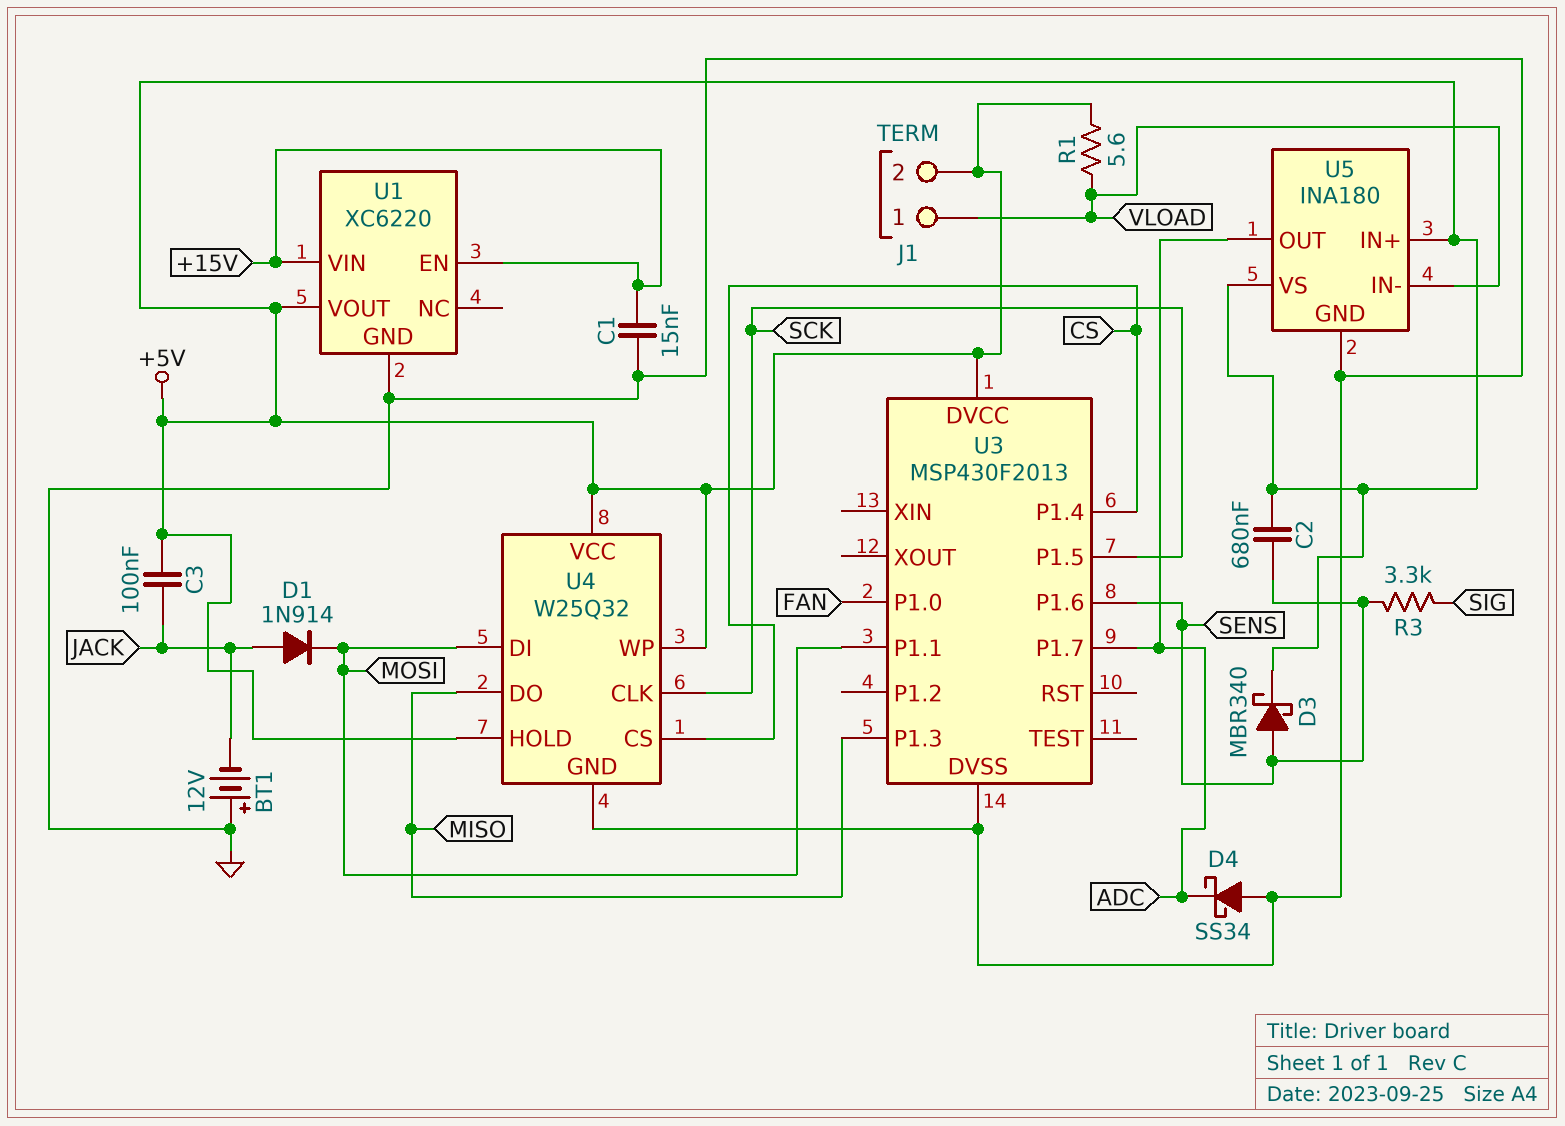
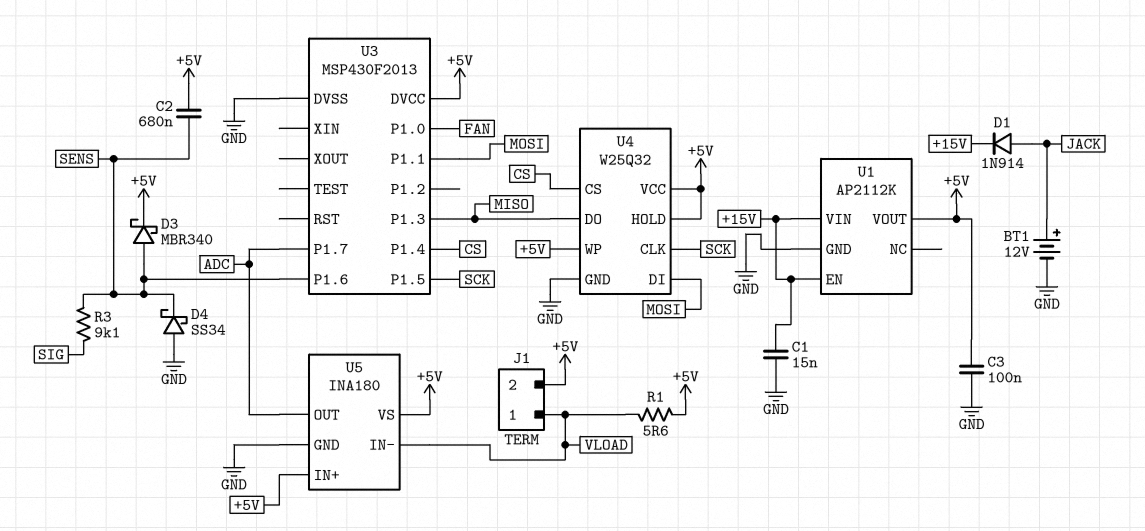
BT1: 12V (plus GND, minus JACK) -> 12V (plus JACK, minus GND)
C3: 100nF (+5V, JACK) -> 100nF (+5V, GND)
D1: diode 1N914 (A JACK, K MOSI) -> diode 1N914 (A JACK, K +15V)
D4: schottky SS34 (A GND, K ADC) -> schottky SS34 (A GND, K SENS)
R3: 3.3k (SENS, SIG) -> 9.1k (SENS, SIG)
U1: XC6220 -> AP2112K

